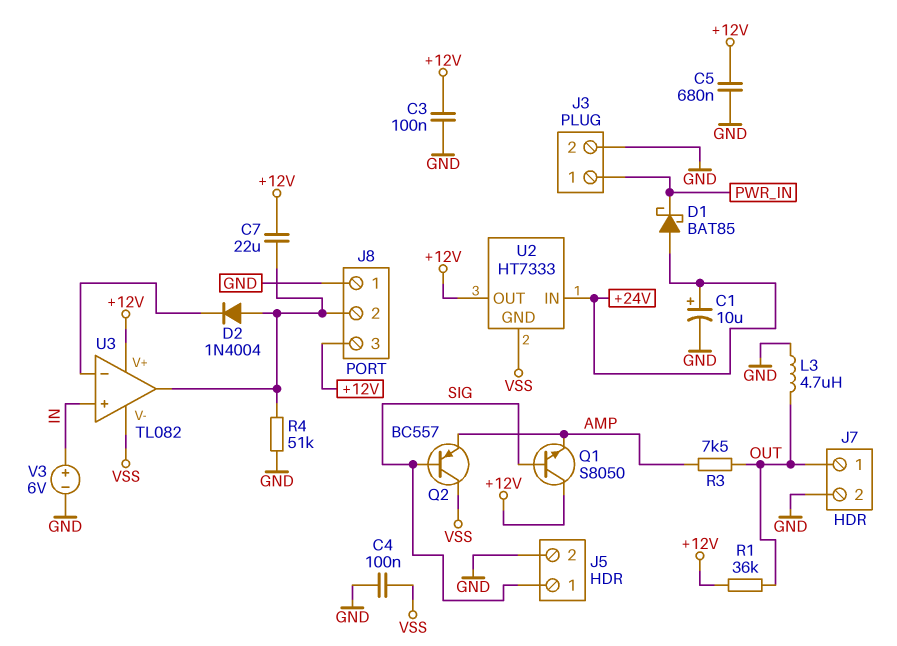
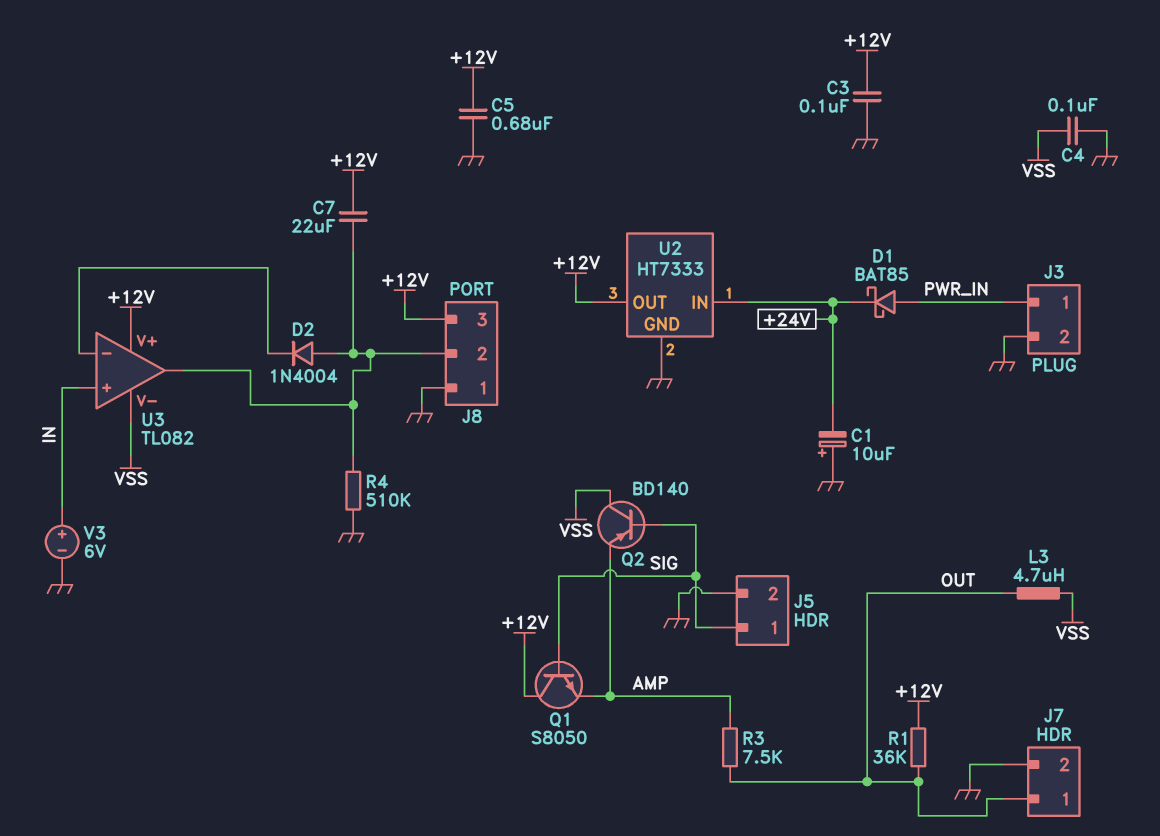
C1: 10uF (plus +24V, minus GND) -> 10uF (plus GND, minus +24V)
D1: schottky BAT85 (A +24V, K PWR_IN) -> schottky BAT85 (A PWR_IN, K +24V)
L3: 4.7uH (GND, OUT) -> 4.7uH (OUT, VSS)
Q2: PNP BC557 (B SIG, C VSS, E AMP) -> PNP BD140 (B SIG, C VSS, E AMP)
R4: 51k (GND, J8/2) -> 510k (GND, J8/2)
U2 pin GND: VSS -> GND

